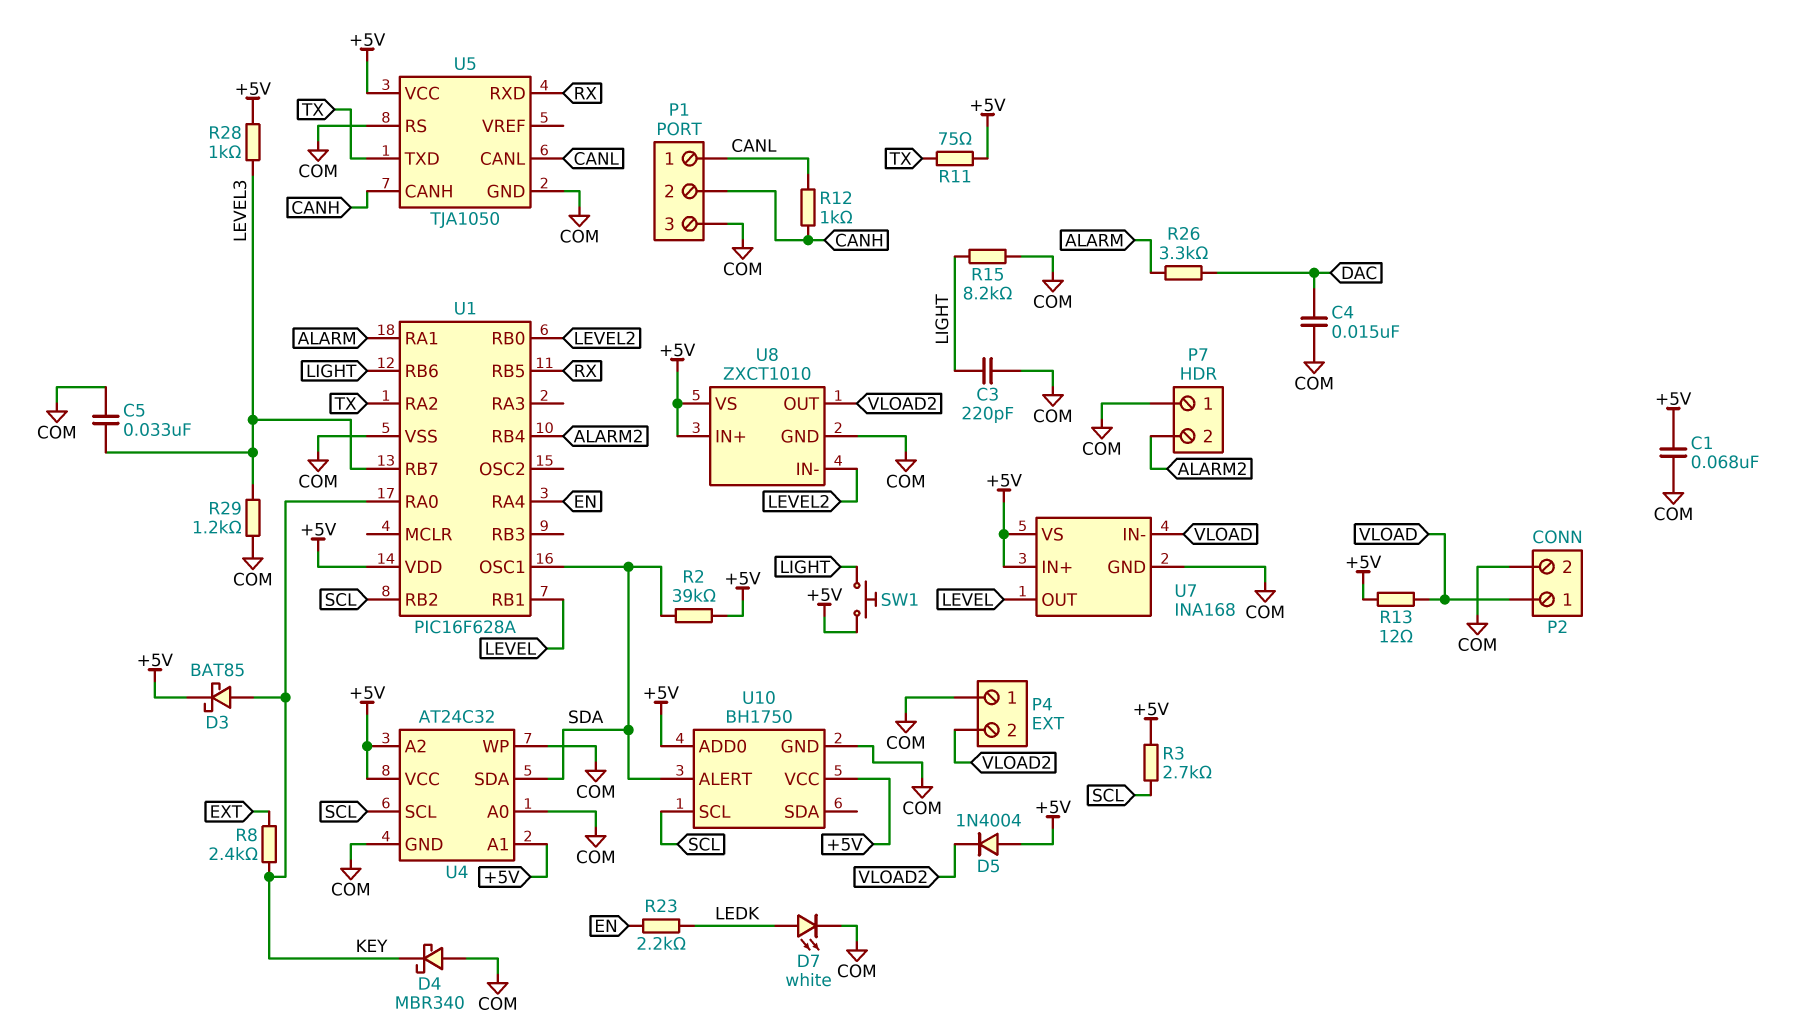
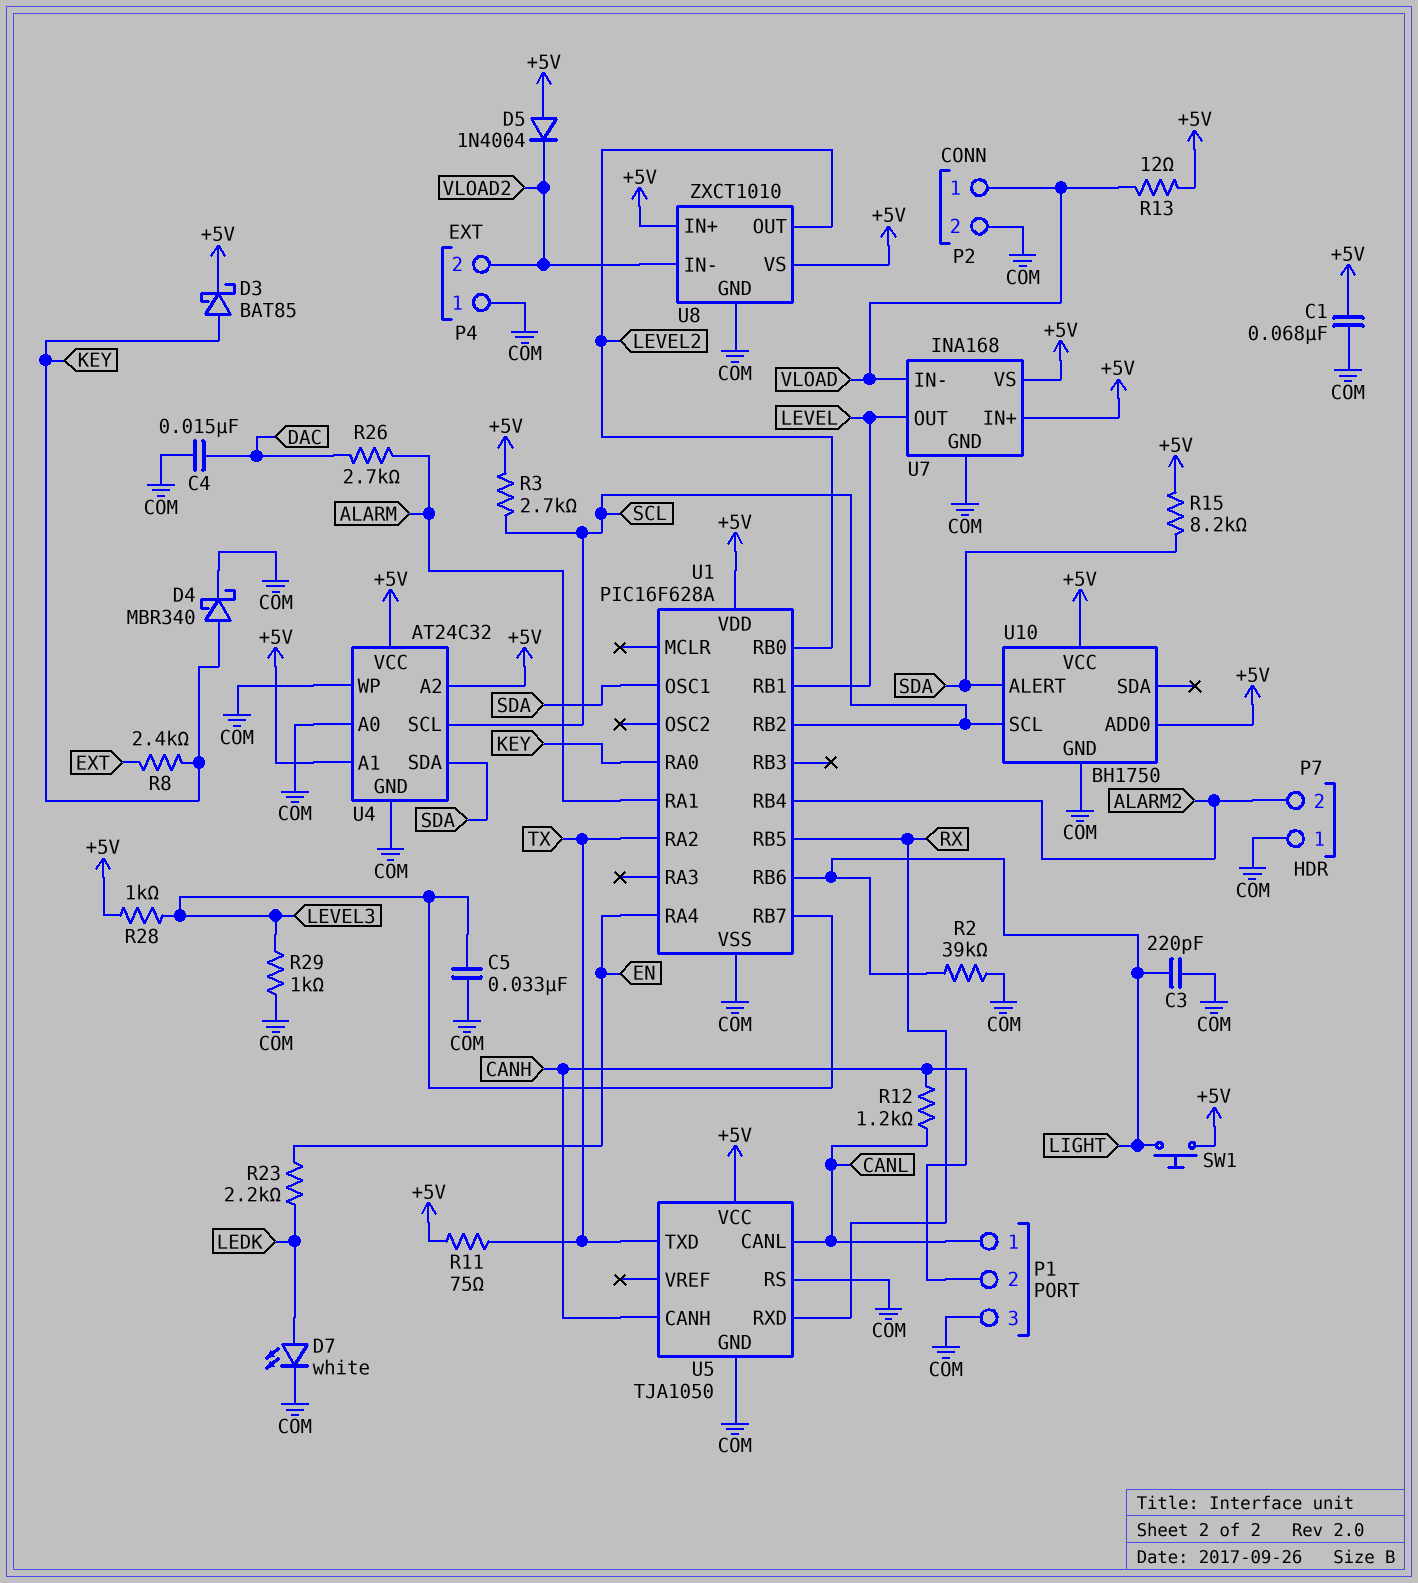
D4: schottky MBR340 (A COM, K KEY) -> schottky MBR340 (A KEY, K COM)
R2: 39k (+5V, SDA) -> 39k (COM, LIGHT)
R12: 1k (CANH, CANL) -> 1.2k (CANH, CANL)
R15: 8.2k (COM, LIGHT) -> 8.2k (+5V, SDA)
R26: 3.3k (ALARM, DAC) -> 2.7k (ALARM, DAC)
R29: 1.2k (COM, LEVEL3) -> 1k (COM, LEVEL3)
U8 pin IN-: LEVEL2 -> VLOAD2
U8 pin OUT: VLOAD2 -> LEVEL2

